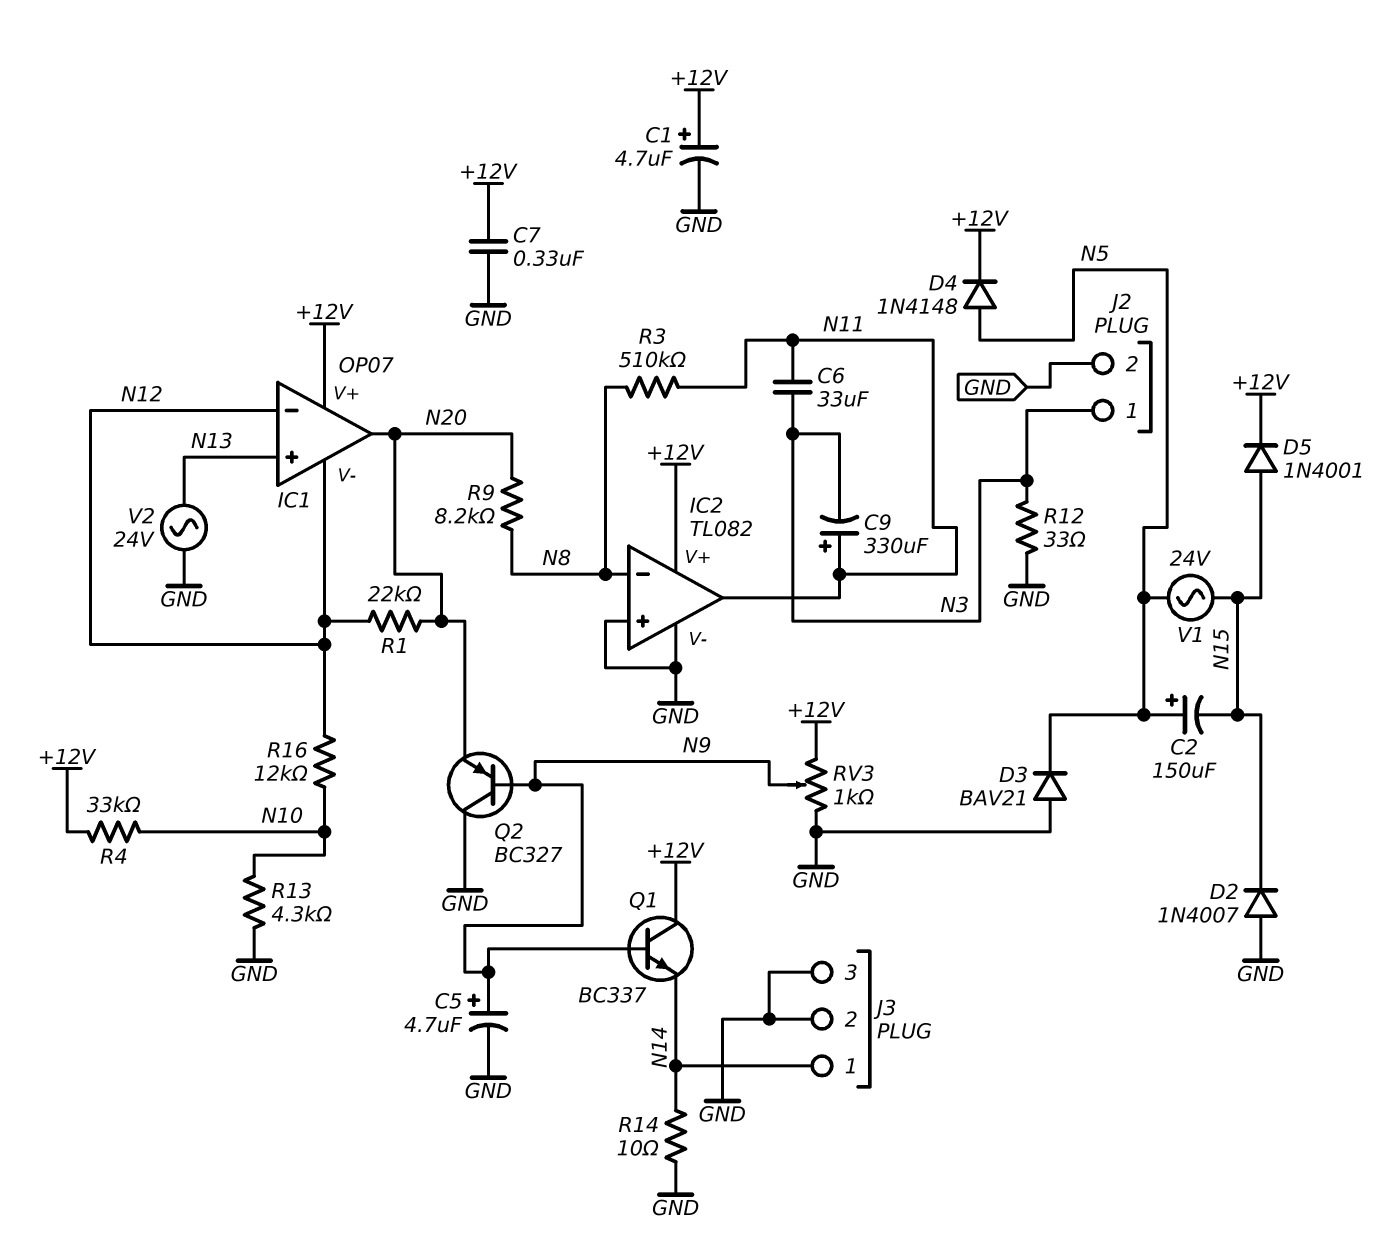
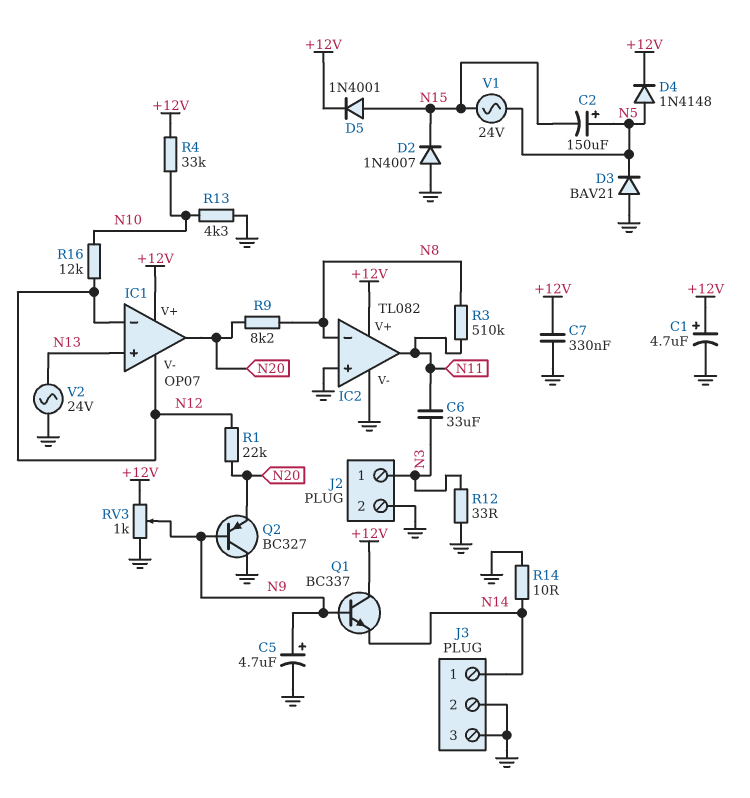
C9: 330uF (plus N11, minus N3) -> none

